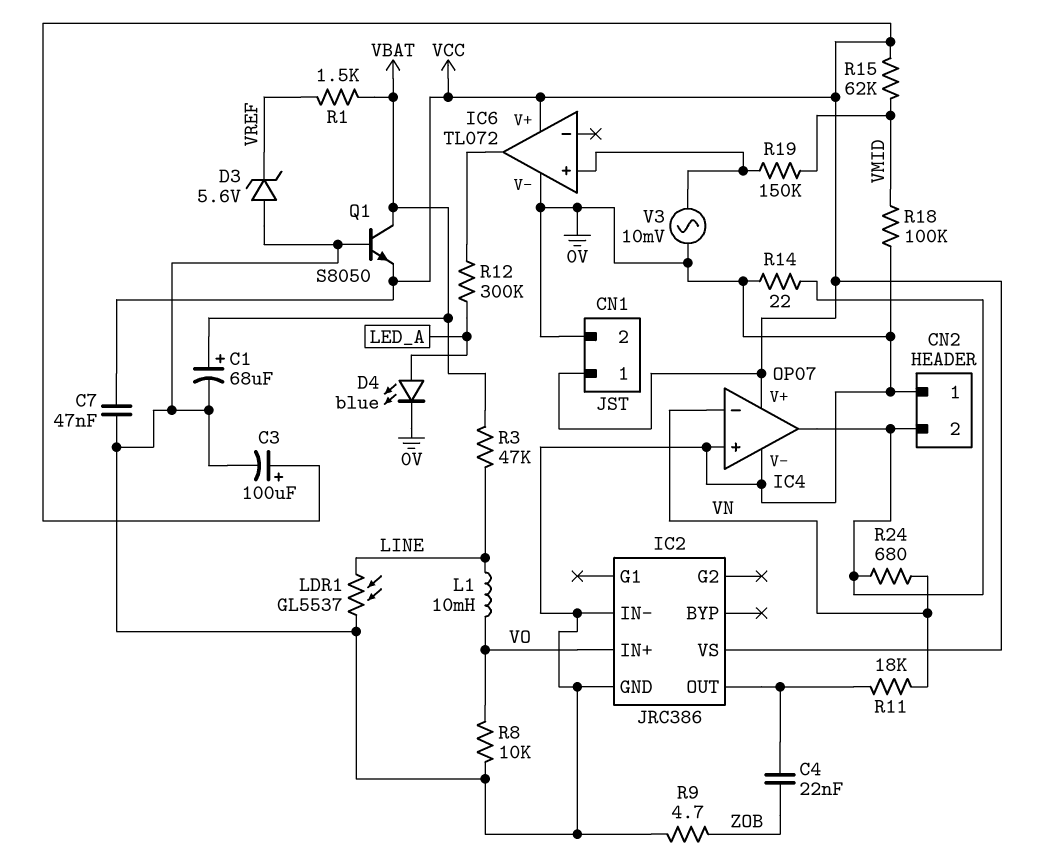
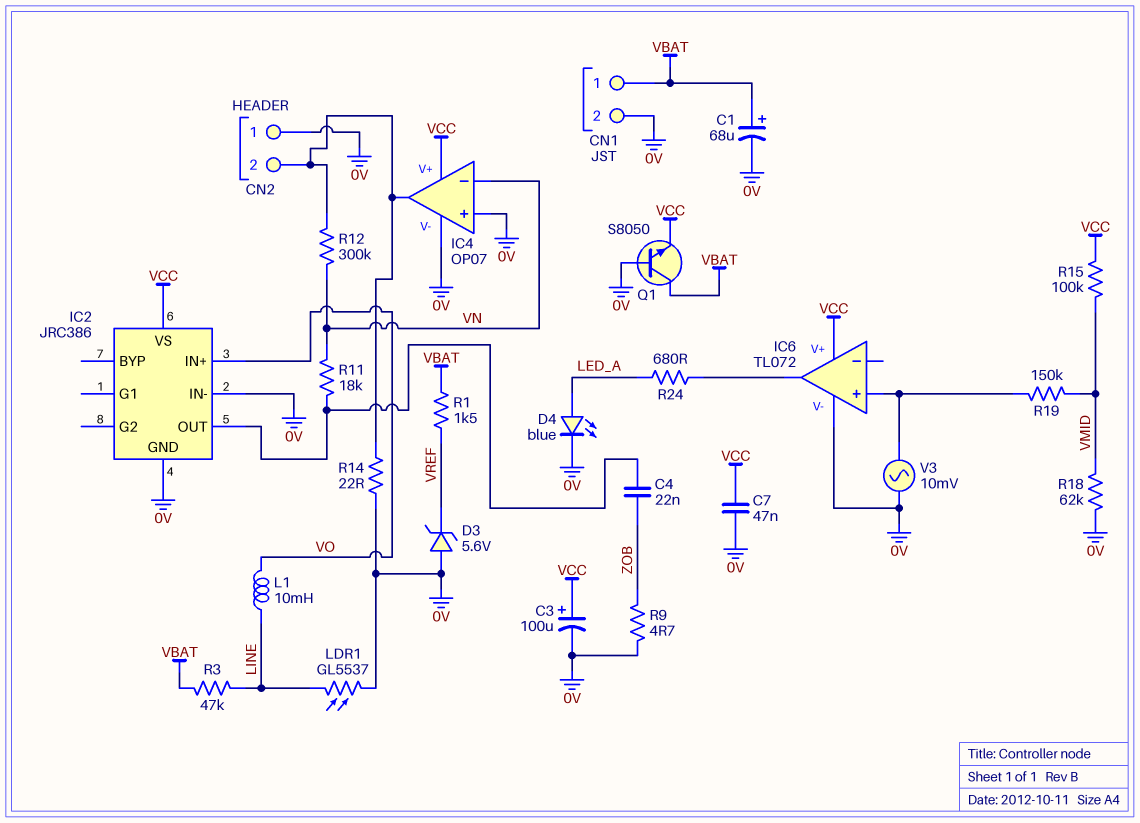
CN1 pin 1: VCC -> VBAT
R8: 10k (0V, VO) -> none
R12: 300k (IC6/out, LED_A) -> 300k (CN2/2, VN)
R15: 62k (VCC, VMID) -> 100k (VCC, VMID)
R18: 100k (0V, VMID) -> 62k (0V, VMID)
R24: 680 (CN2/2, VN) -> 680 (IC6/out, LED_A)

